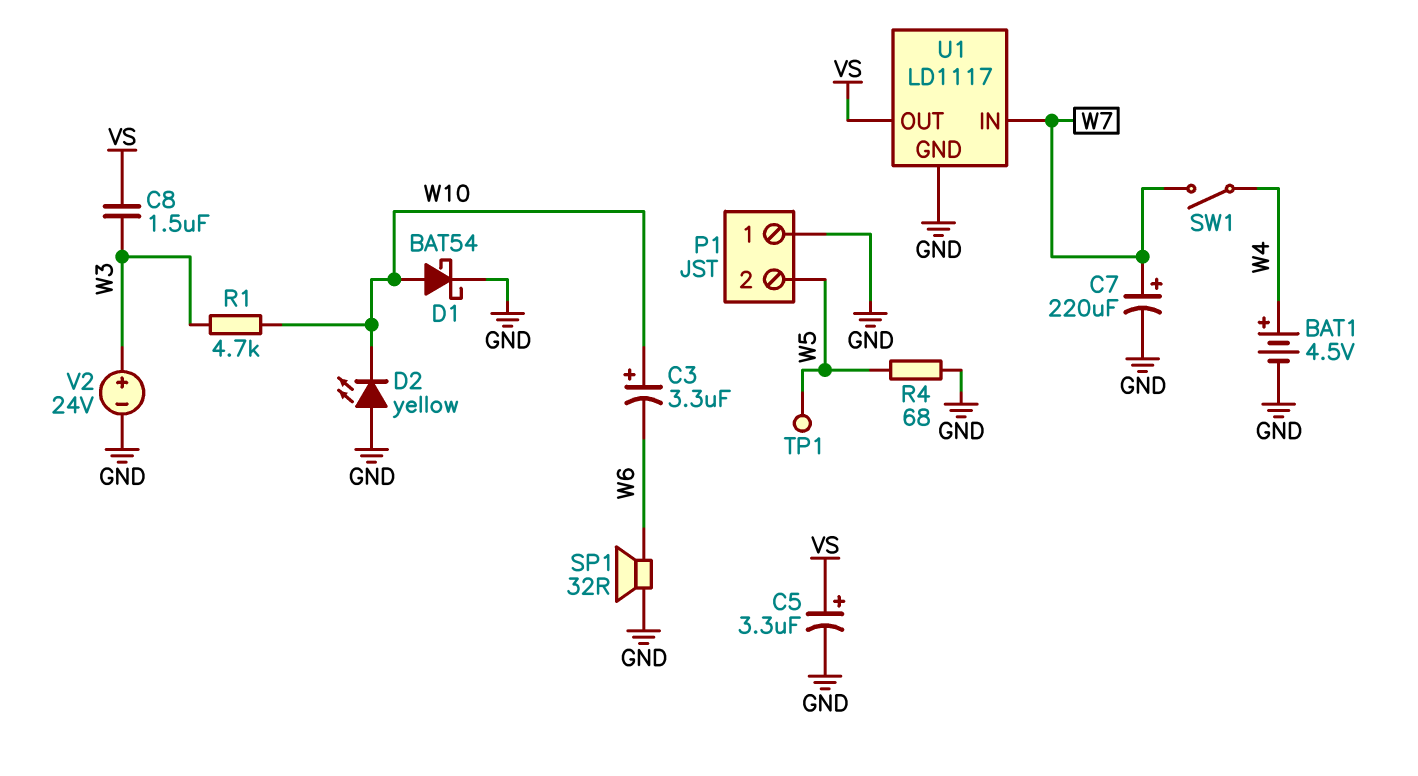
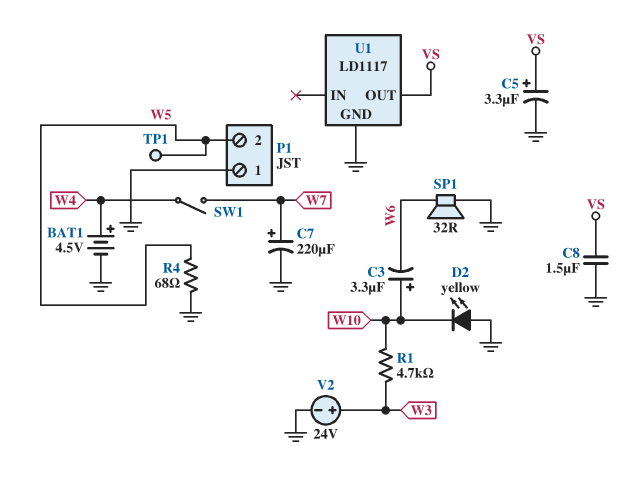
C8: 1.5uF (VS, W3) -> 1.5uF (GND, VS)
D1: schottky BAT54 (A W10, K GND) -> none
U1 pin IN: W7 -> none

